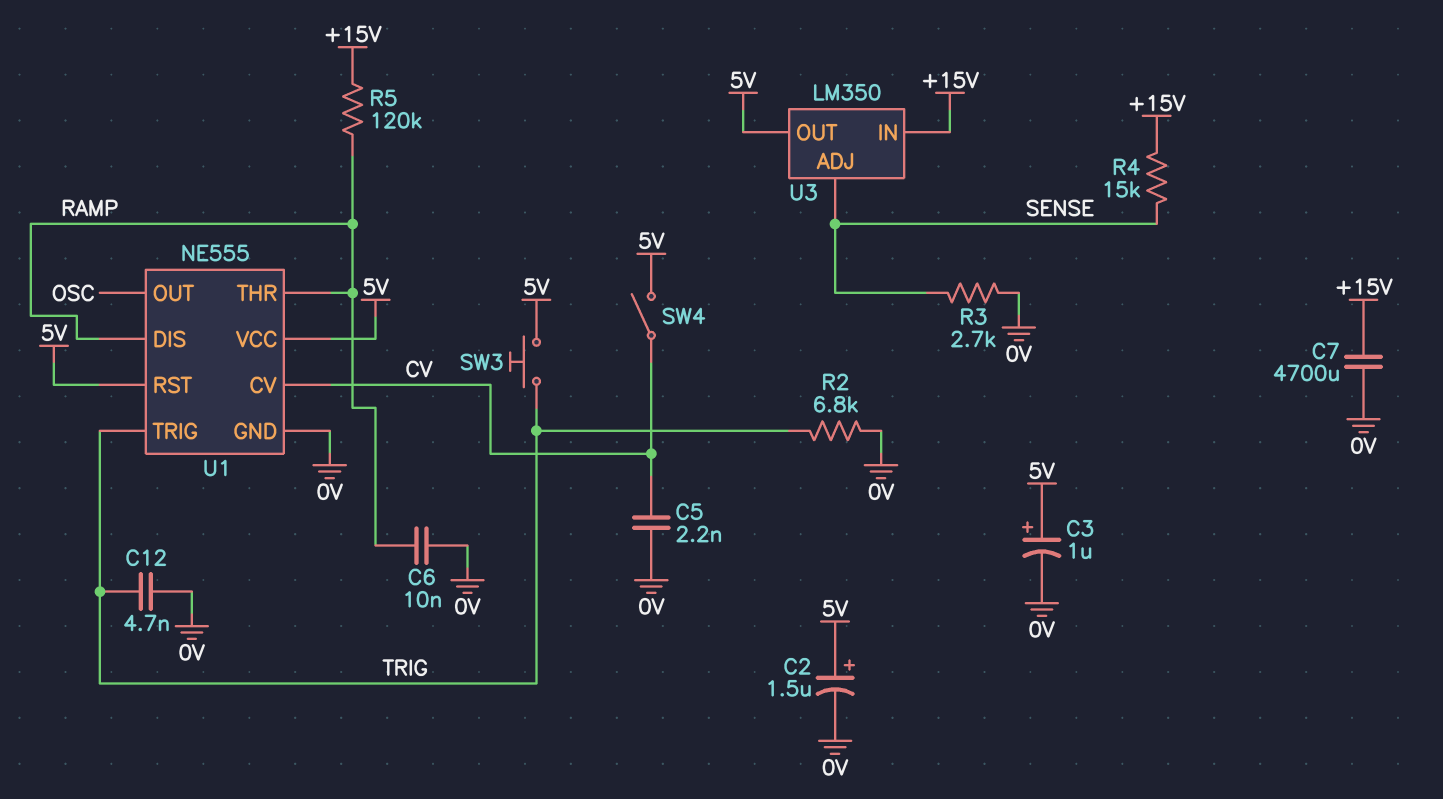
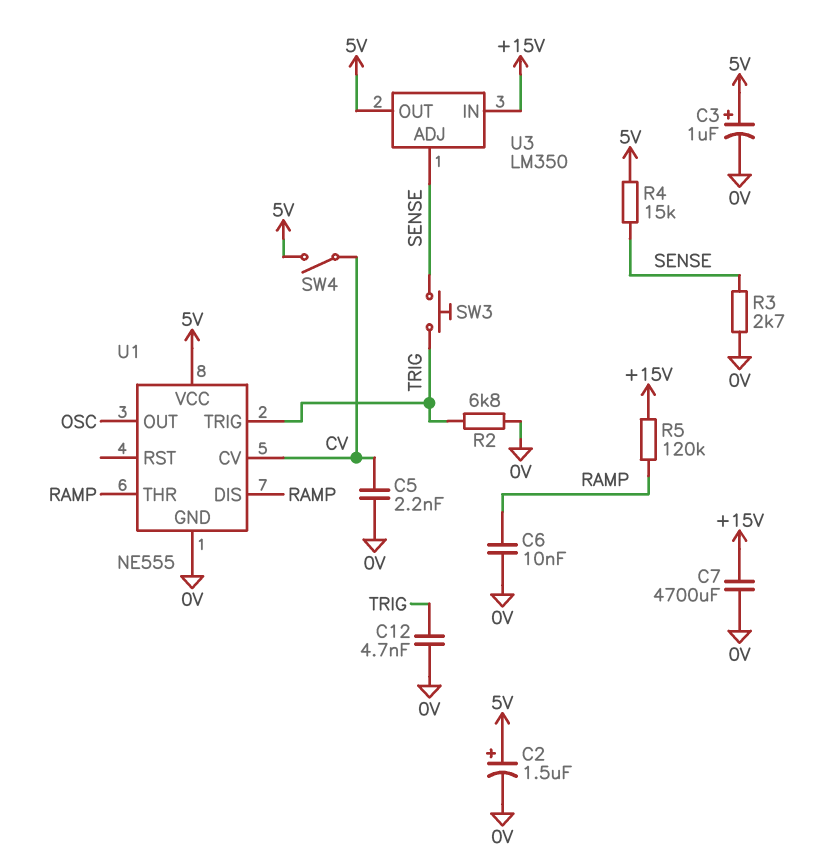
R4: 15k (+15V, SENSE) -> 15k (5V, SENSE)
SW3: button (5V, TRIG) -> button (SENSE, TRIG)
U1 pin RST: 5V -> none

